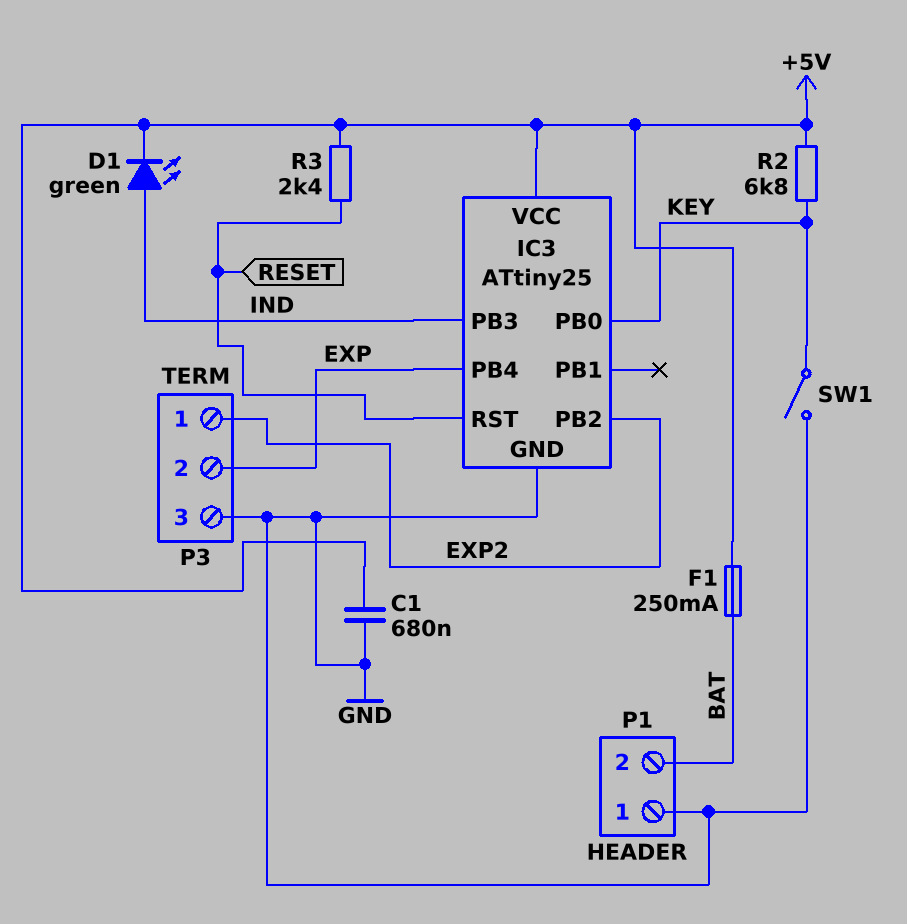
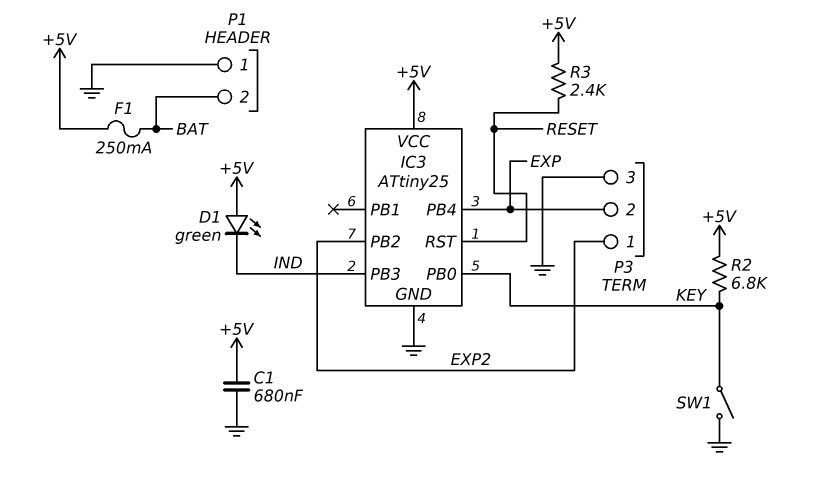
D1: LED green (A IND, K +5V) -> LED green (A +5V, K IND)

